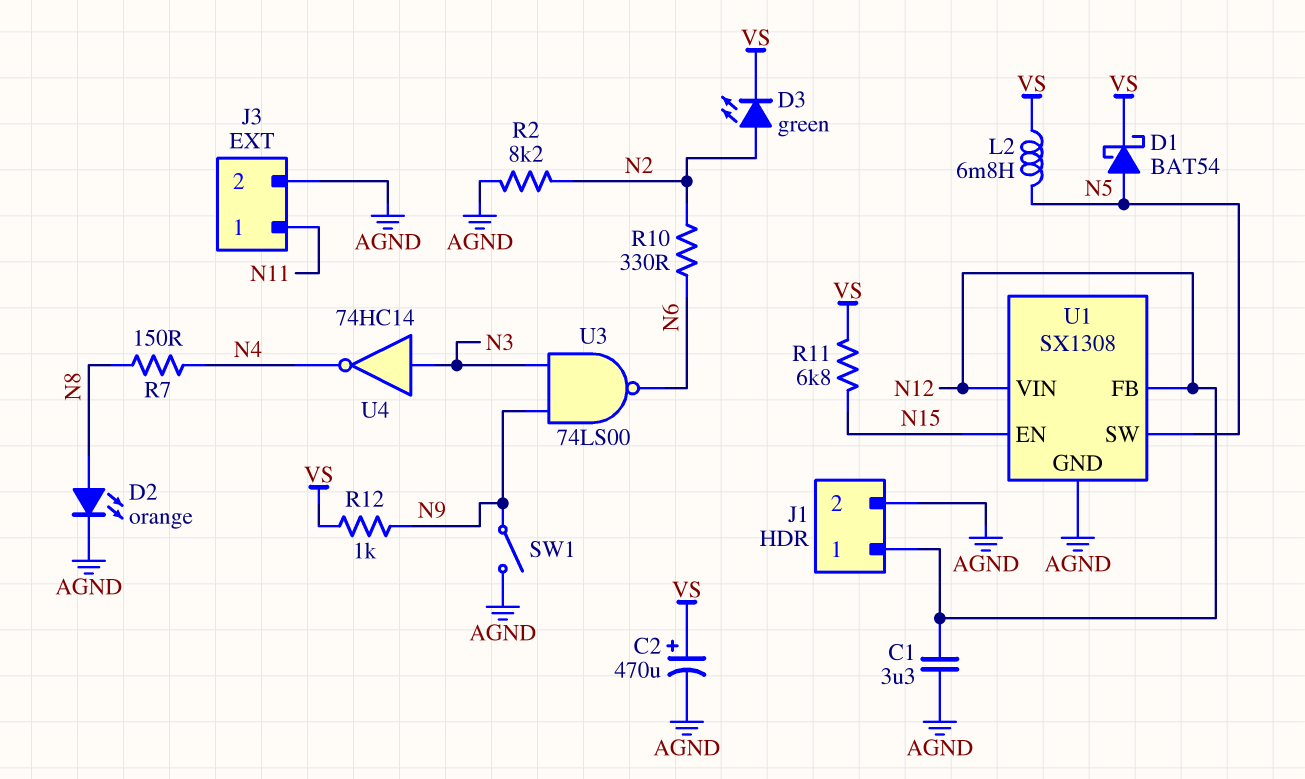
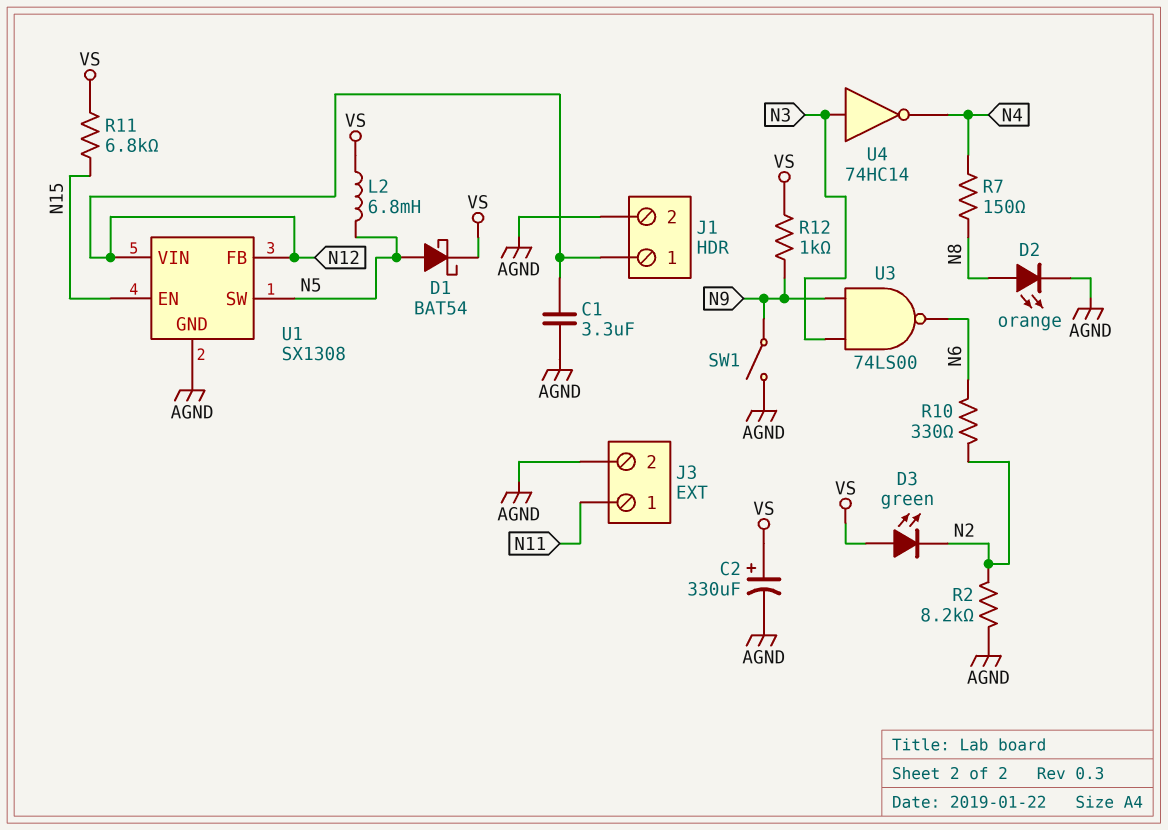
C2: 470uF (plus VS, minus AGND) -> 330uF (plus VS, minus AGND)
D3: LED green (A N2, K VS) -> LED green (A VS, K N2)

